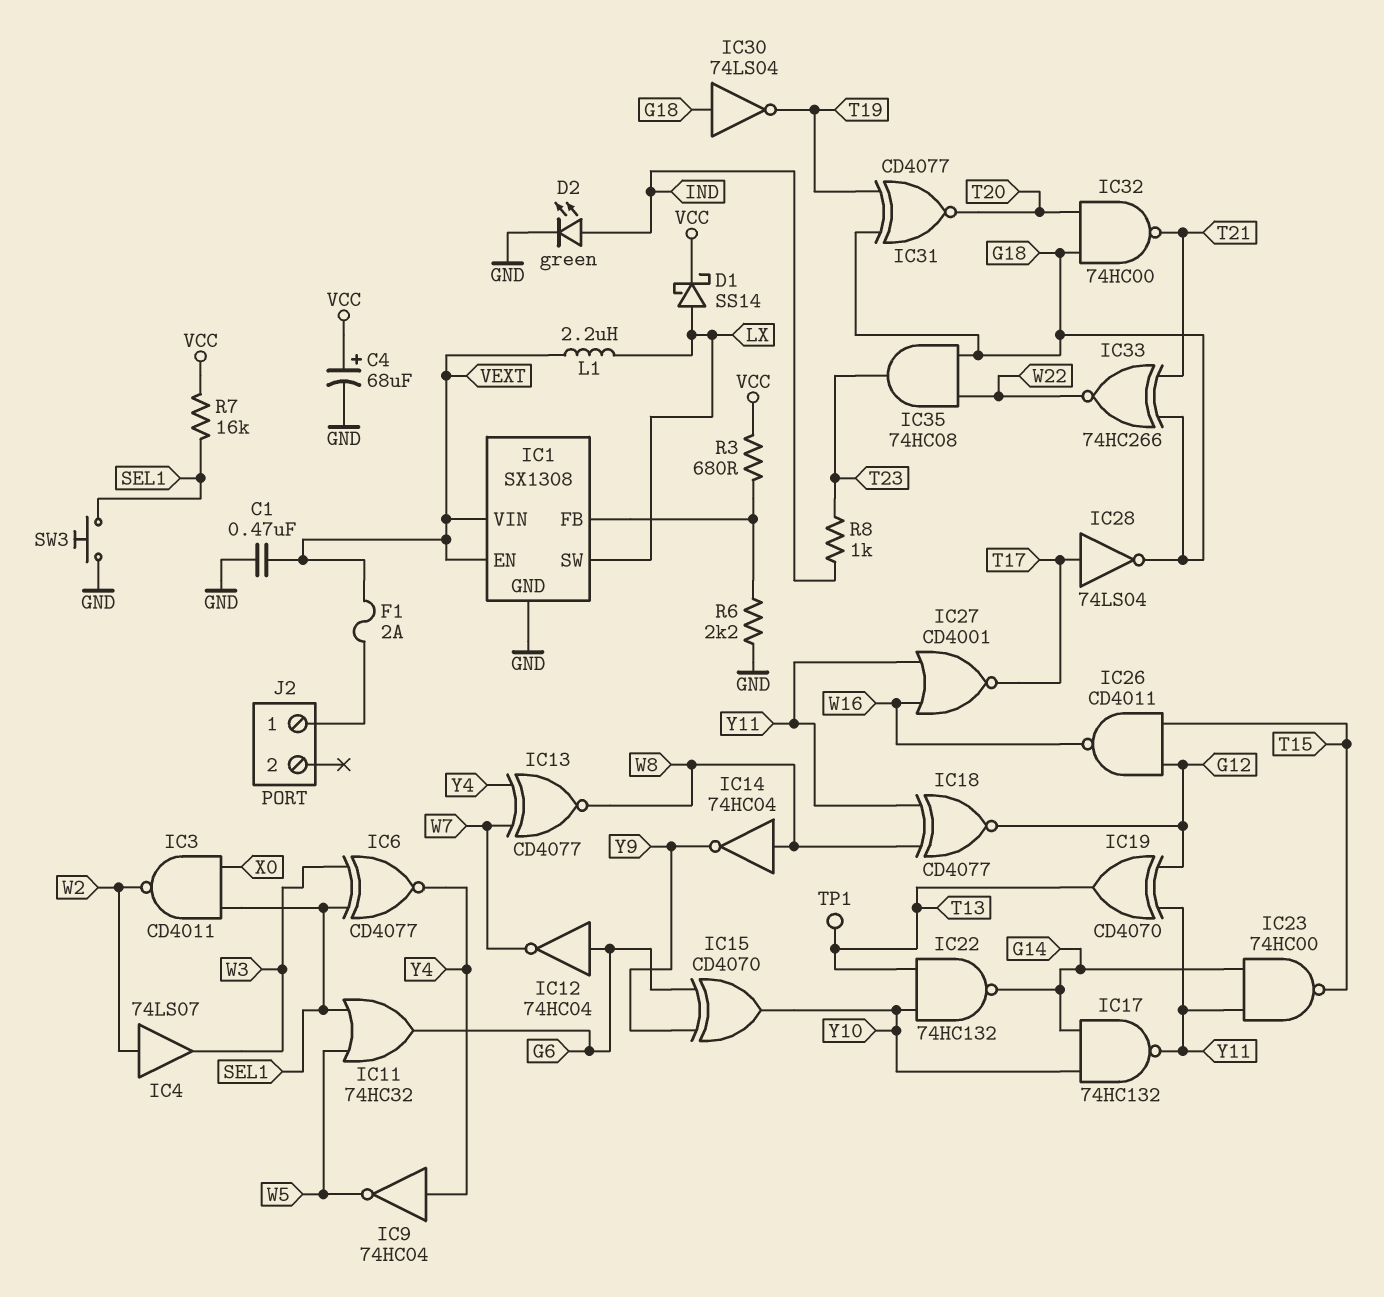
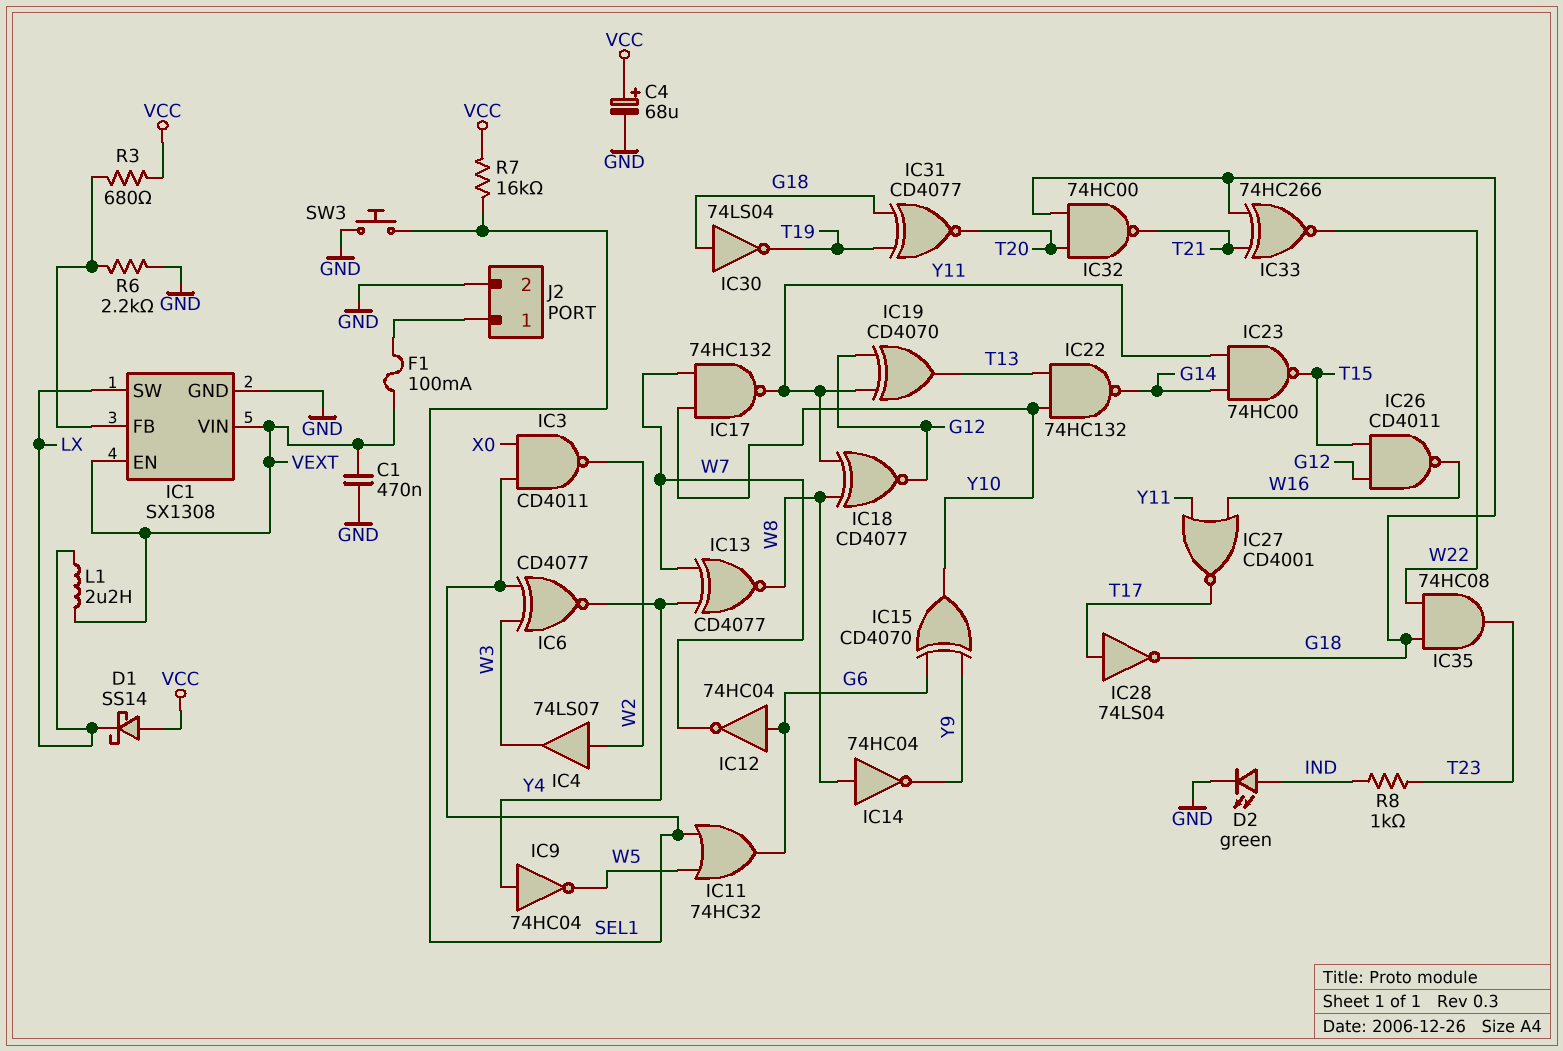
D1: schottky SS14 (A LX, K VCC) -> schottky SS14 (A VCC, K LX)
F1: 2A (J2/1, VEXT) -> 100mA (J2/1, VEXT)
IC17: NAND 74HC132 (in G14, in Y10, out Y11) -> NAND 74HC132 (in W7, in Y10, out Y11)
J2 pin 2: none -> GND
TP1: test point (T13) -> none

